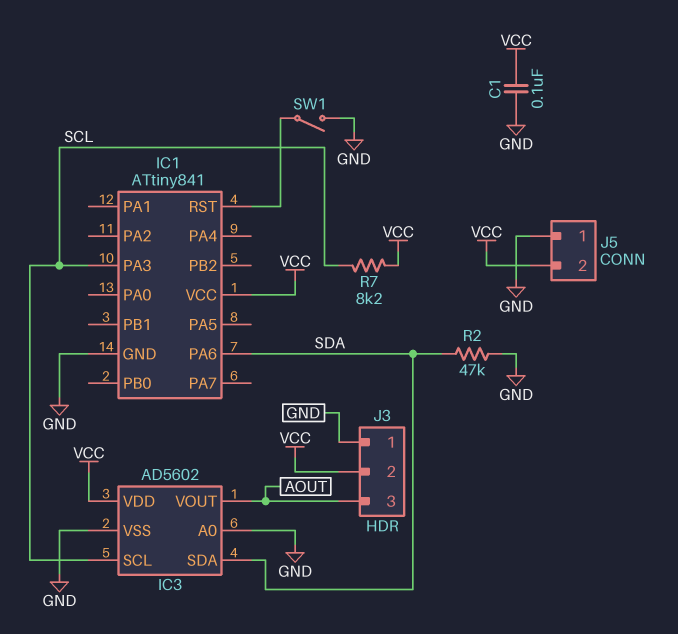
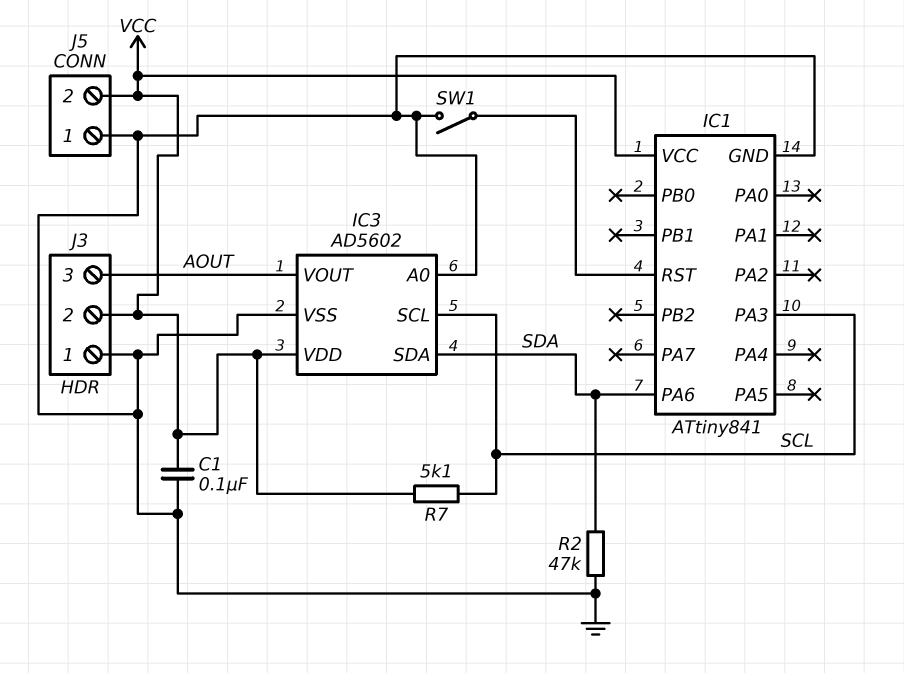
R7: 8.2k (SCL, VCC) -> 5.1k (SCL, VCC)

